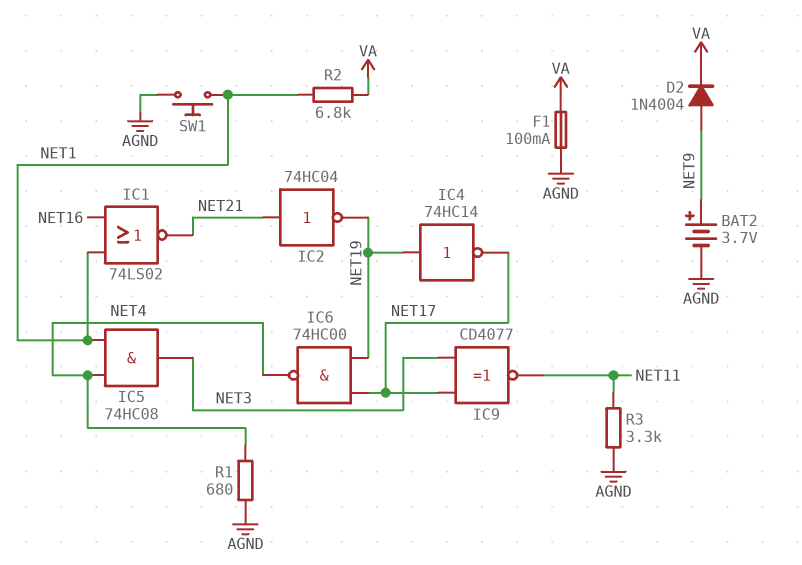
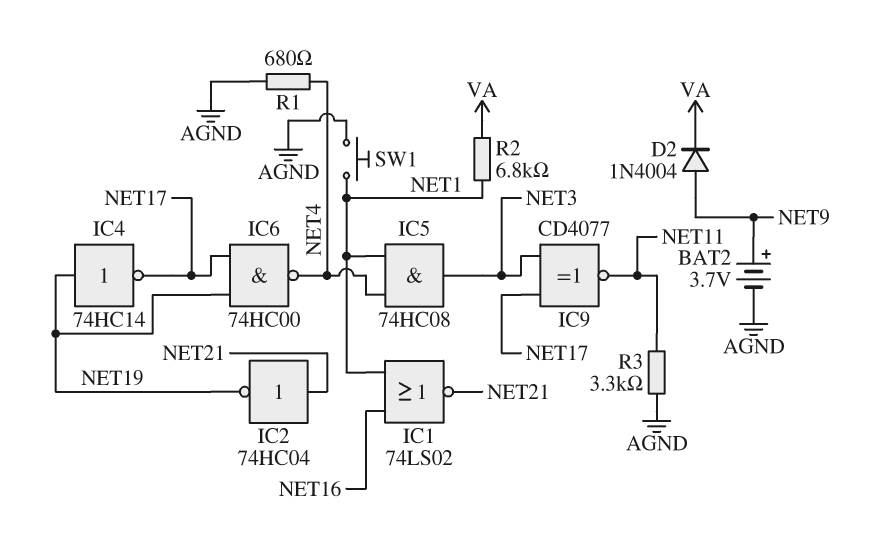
F1: 100mA (AGND, VA) -> none

